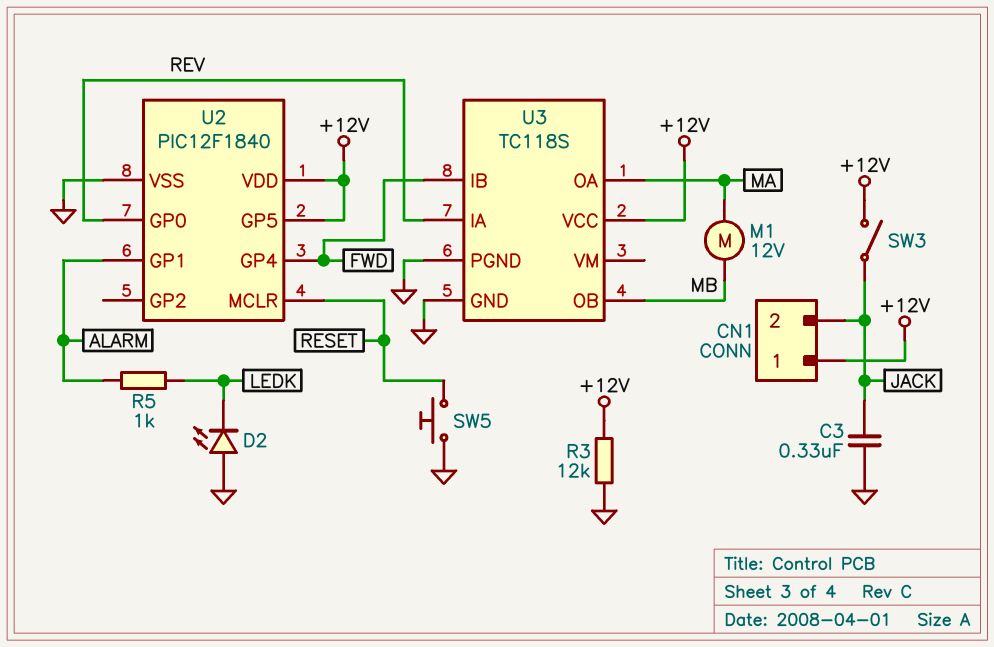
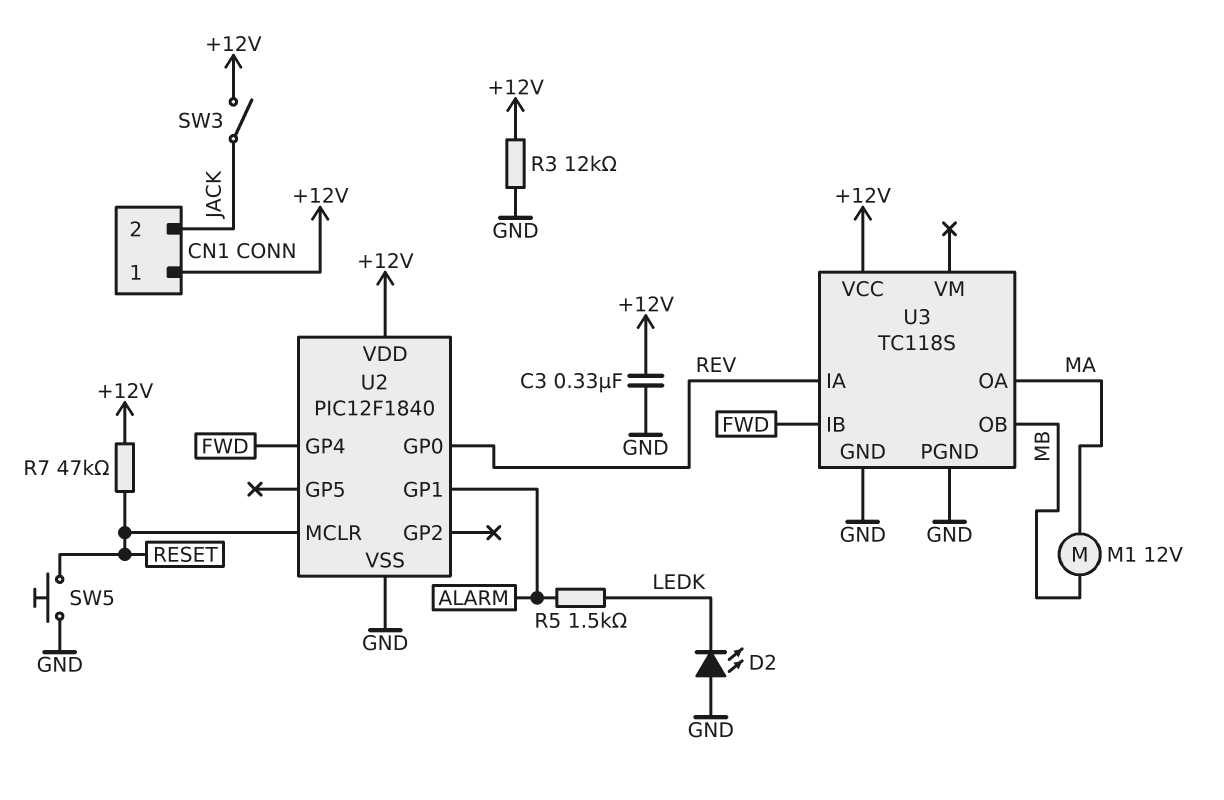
C3: 330nF (GND, JACK) -> 330nF (+12V, GND)
R5: 1k (ALARM, LEDK) -> 1.5k (ALARM, LEDK)
R7: none -> 47k (+12V, RESET)
U2 pin GP5: +12V -> none

